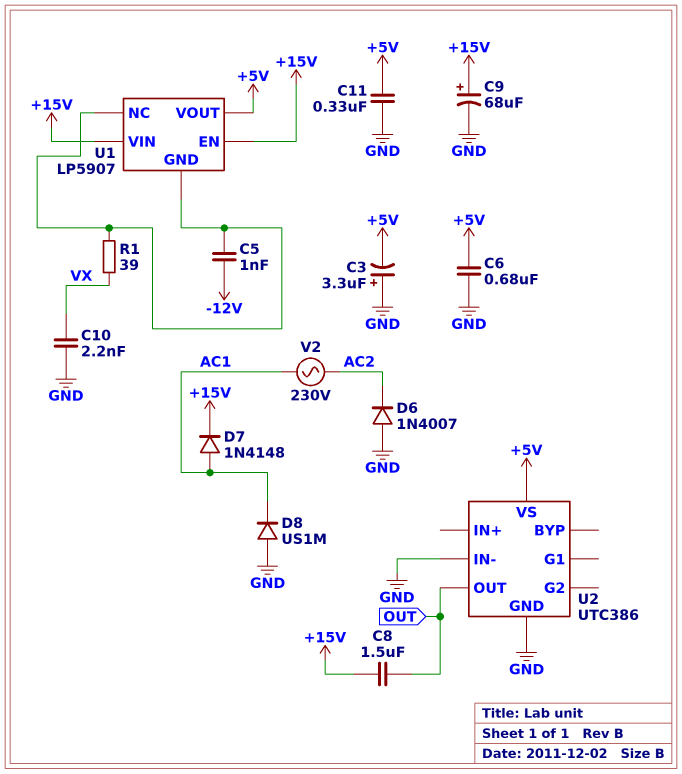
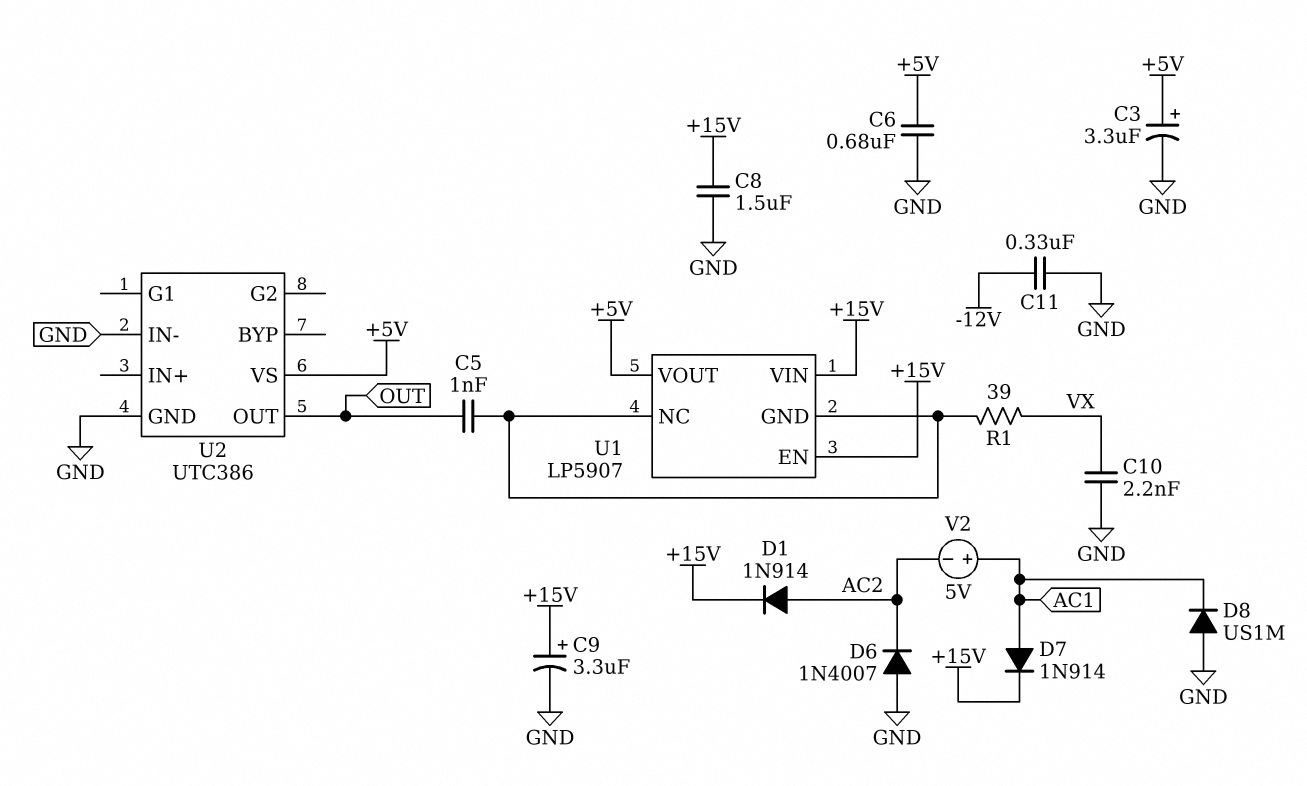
C3: 3.3uF (plus GND, minus +5V) -> 3.3uF (plus +5V, minus GND)
C5: 1nF (-12V, U1/GND) -> 1nF (OUT, U1/GND)
C8: 1.5uF (+15V, OUT) -> 1.5uF (+15V, GND)
C9: 68uF (plus +15V, minus GND) -> 3.3uF (plus +15V, minus GND)
C11: 330nF (+5V, GND) -> 330nF (-12V, GND)
D1: none -> diode 1N914 (A AC2, K +15V)
D7: diode 1N4148 (A AC1, K +15V) -> diode 1N914 (A AC1, K +15V)
V2: AC 230V (AC1, AC2) -> 5V (plus AC1, minus AC2)

